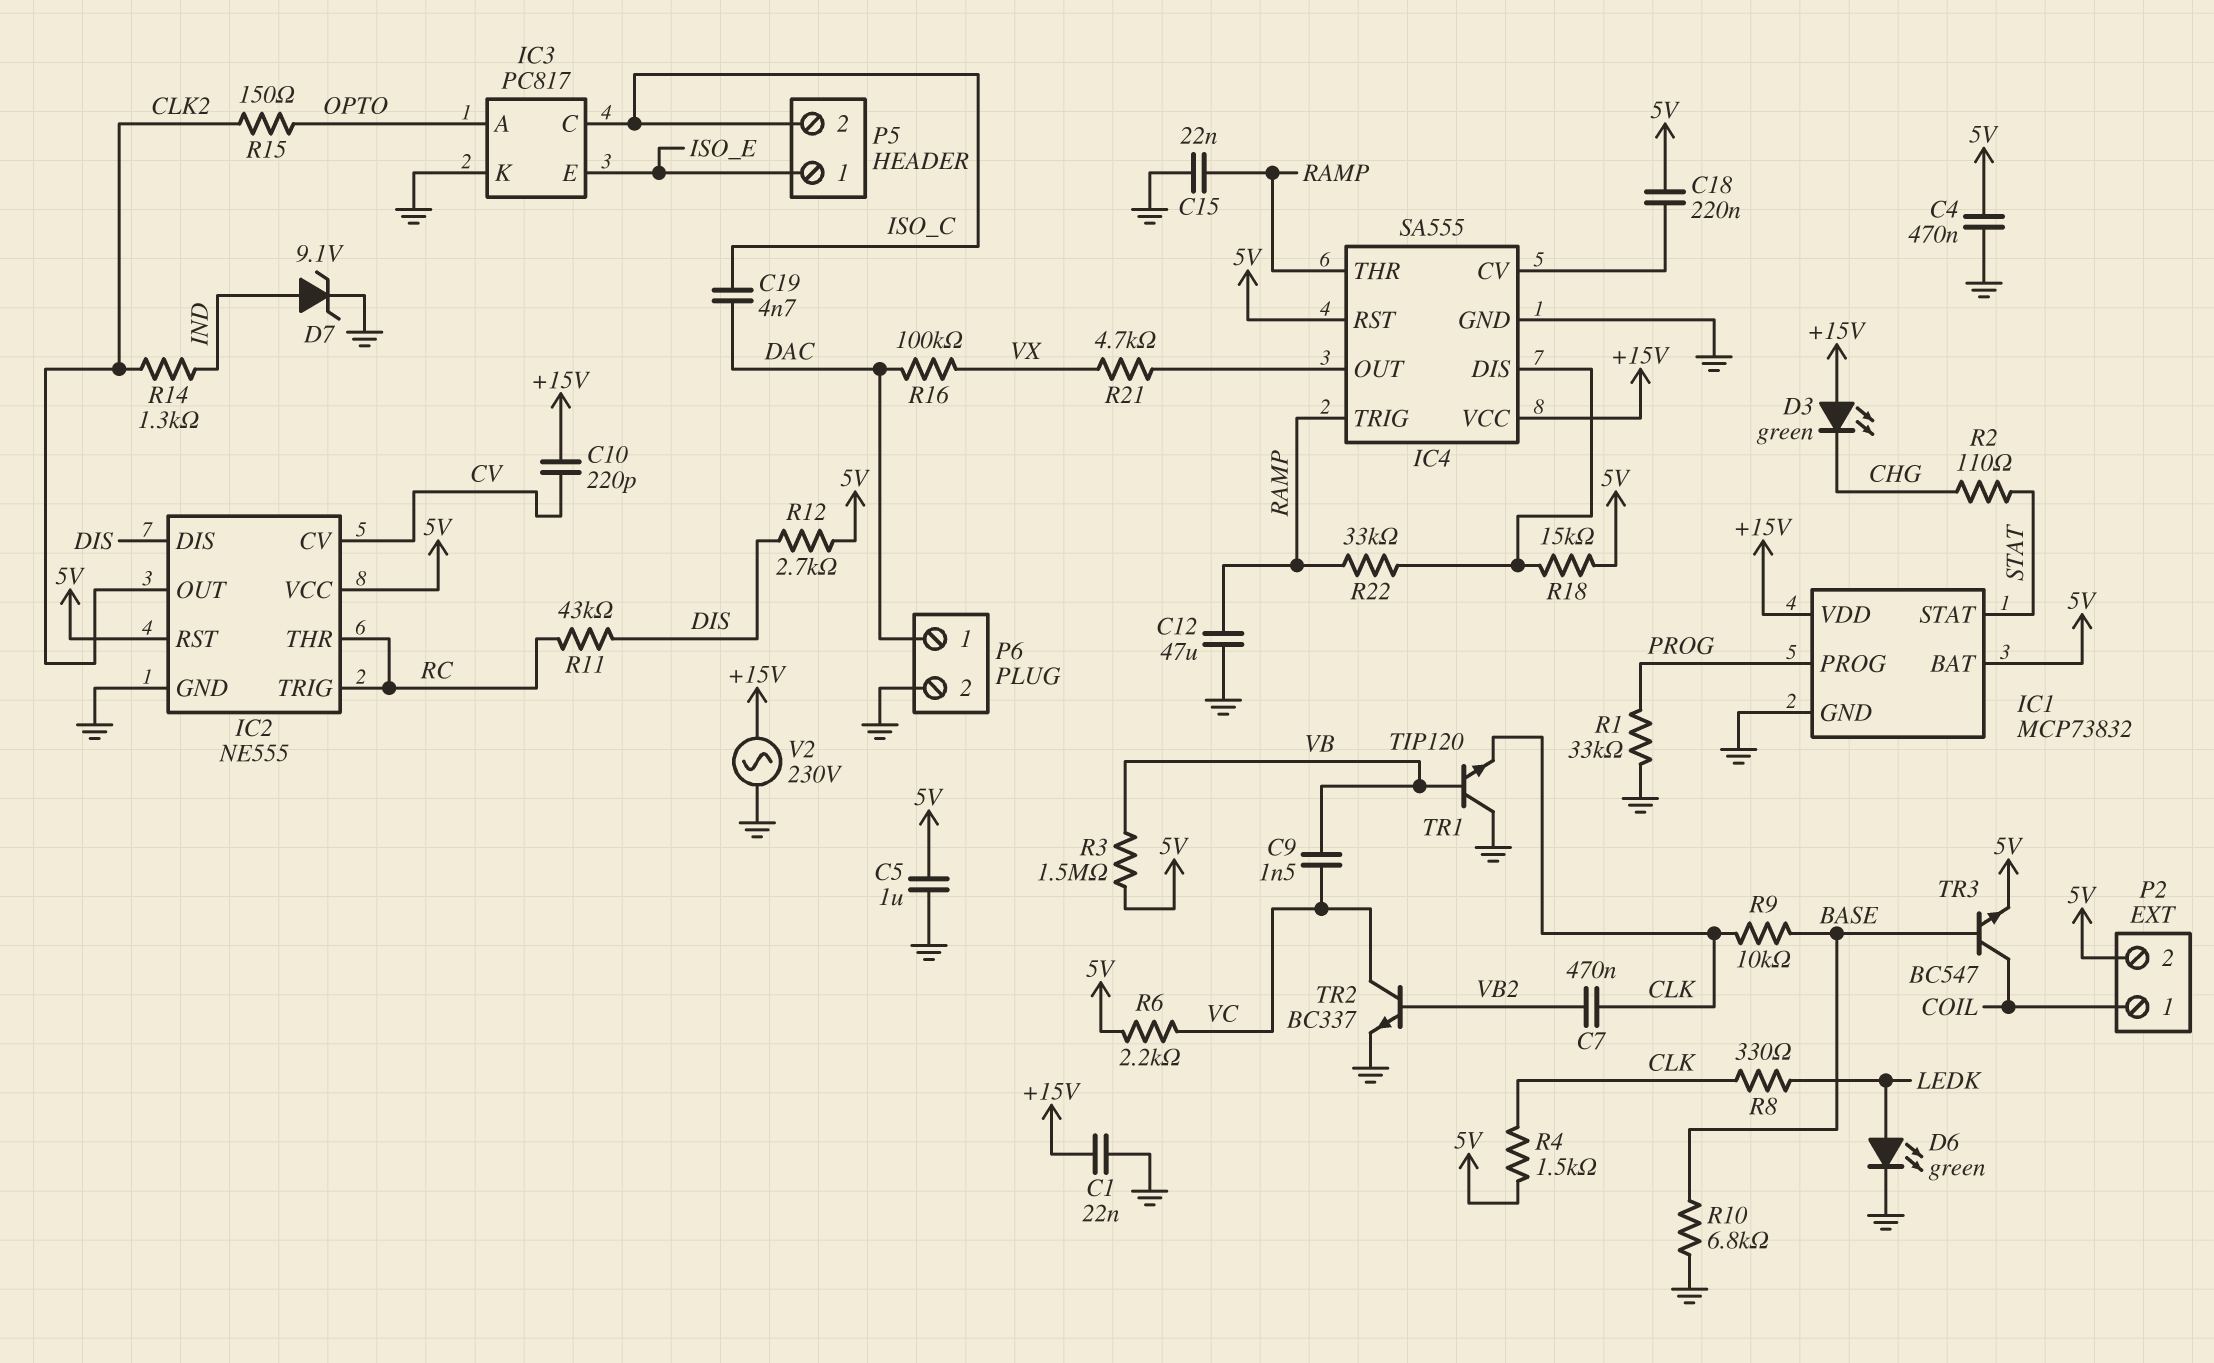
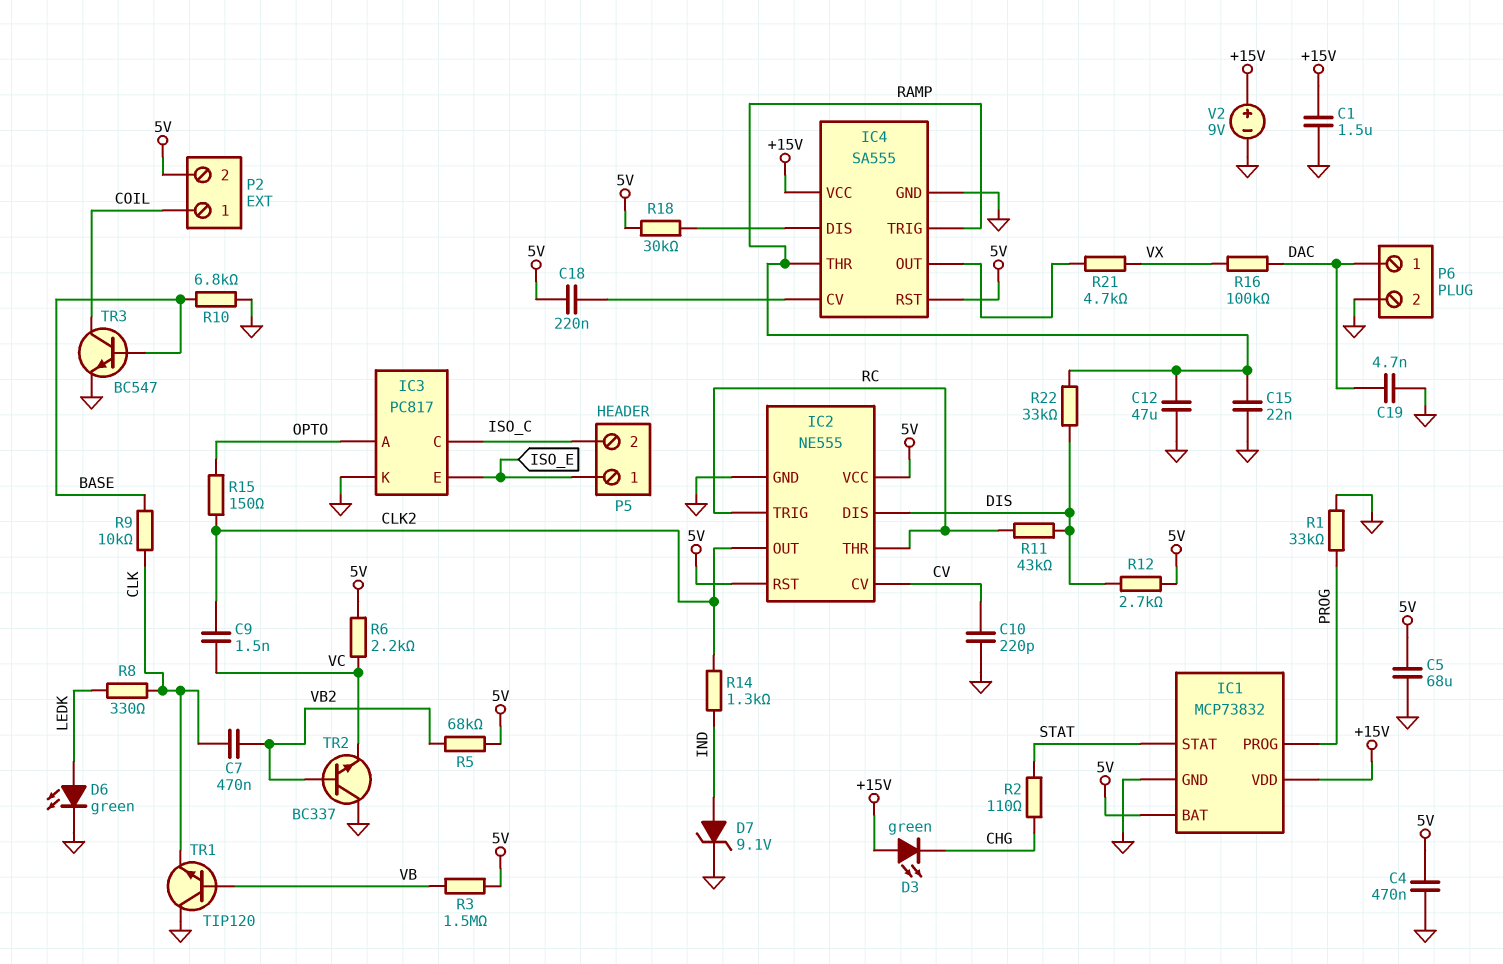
C1: 22nF (+15V, GND) -> 1.5uF (+15V, GND)
C5: 1uF (5V, GND) -> 68uF (5V, GND)
C9: 1.5nF (VB, VC) -> 1.5nF (CLK2, VC)
C10: 220pF (+15V, CV) -> 220pF (CV, GND)
C19: 4.7nF (DAC, ISO_C) -> 4.7nF (DAC, GND)
R4: 1.5k (5V, CLK) -> none
R5: none -> 68k (5V, VB2)
R18: 15k (5V, IC4/DIS) -> 30k (5V, IC4/DIS)
R22: 33k (IC4/DIS, RAMP) -> 33k (DIS, RAMP)
TR2: NPN BC337 (B VB2, C VC, E GND) -> NPN BC337 (B VB2, C GND, E VC)
TR3: NPN BC547 (B BASE, C COIL, E 5V) -> NPN BC547 (B BASE, C COIL, E GND)
V2: AC 230V (+15V, GND) -> 9V (plus +15V, minus GND)

